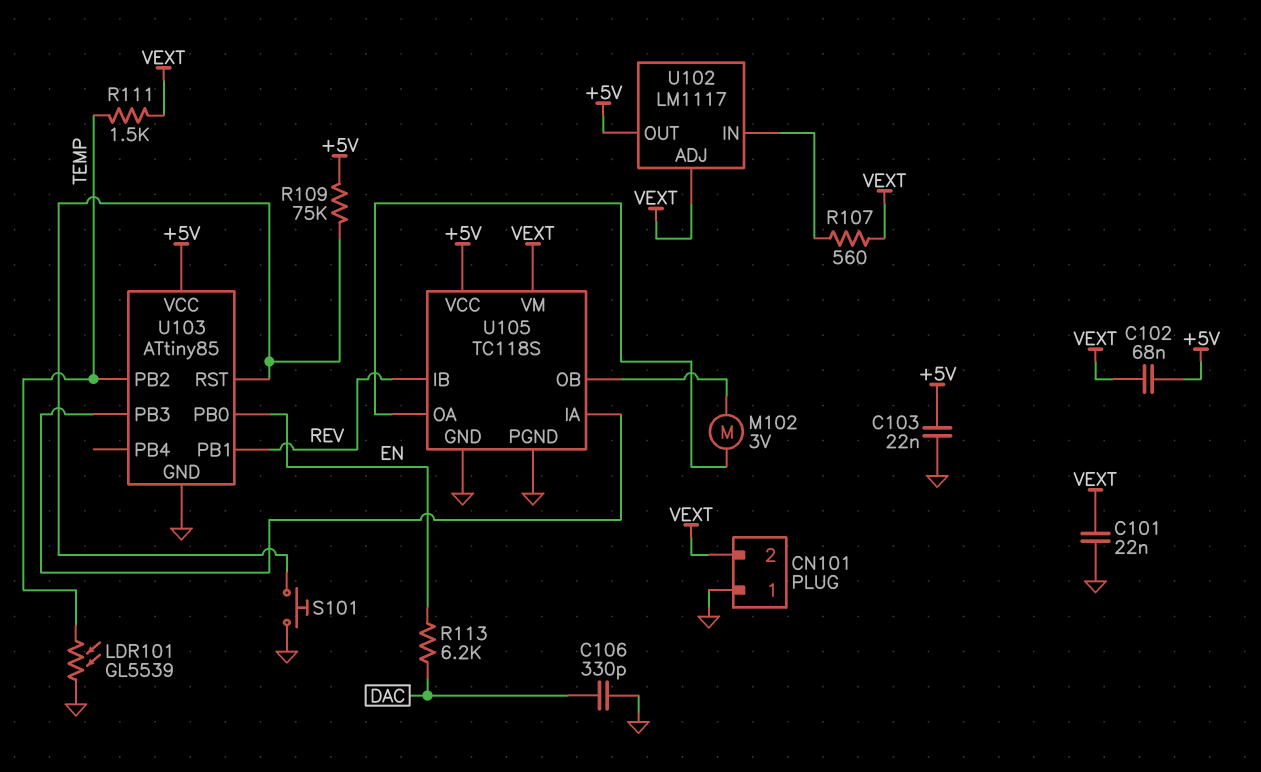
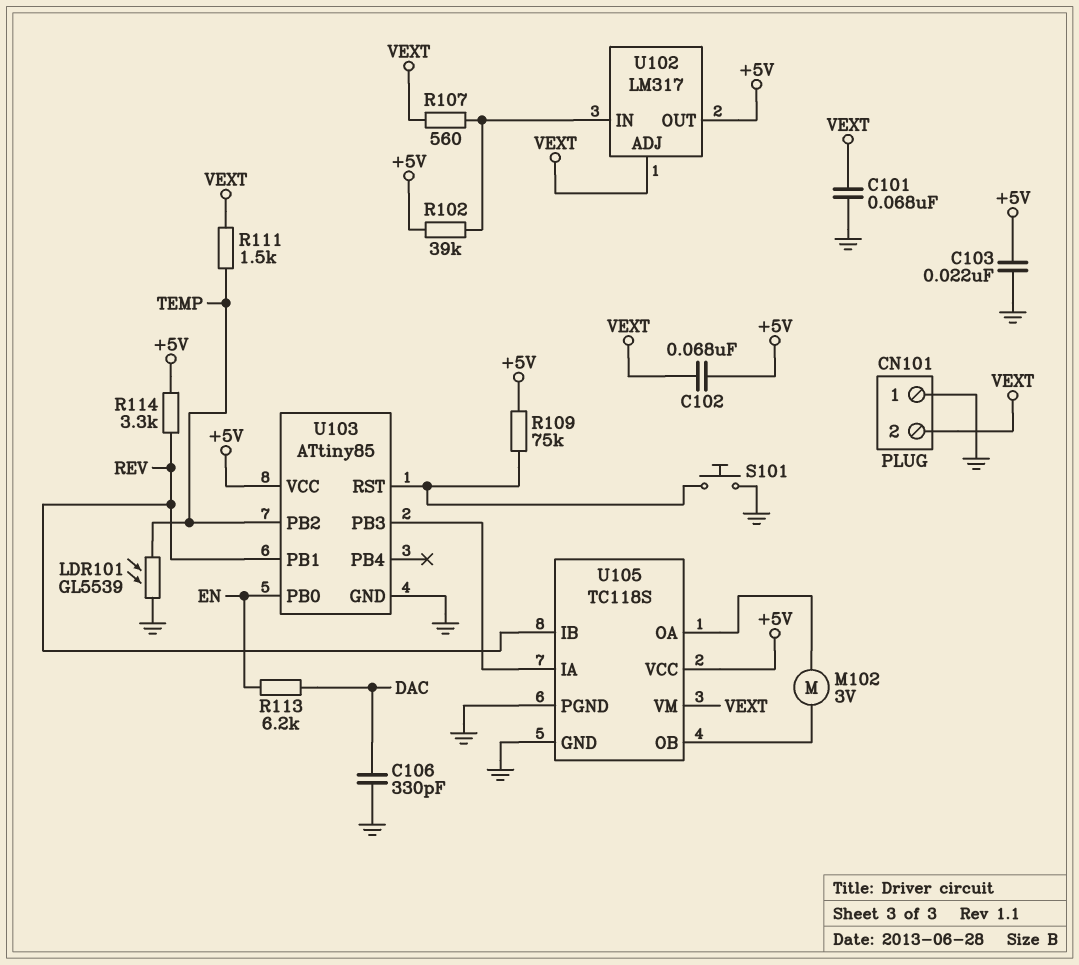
C101: 22nF (GND, VEXT) -> 68nF (GND, VEXT)
R102: none -> 39k (+5V, U102/IN)
R114: none -> 3.3k (+5V, REV)
U102: LM1117 -> LM317

